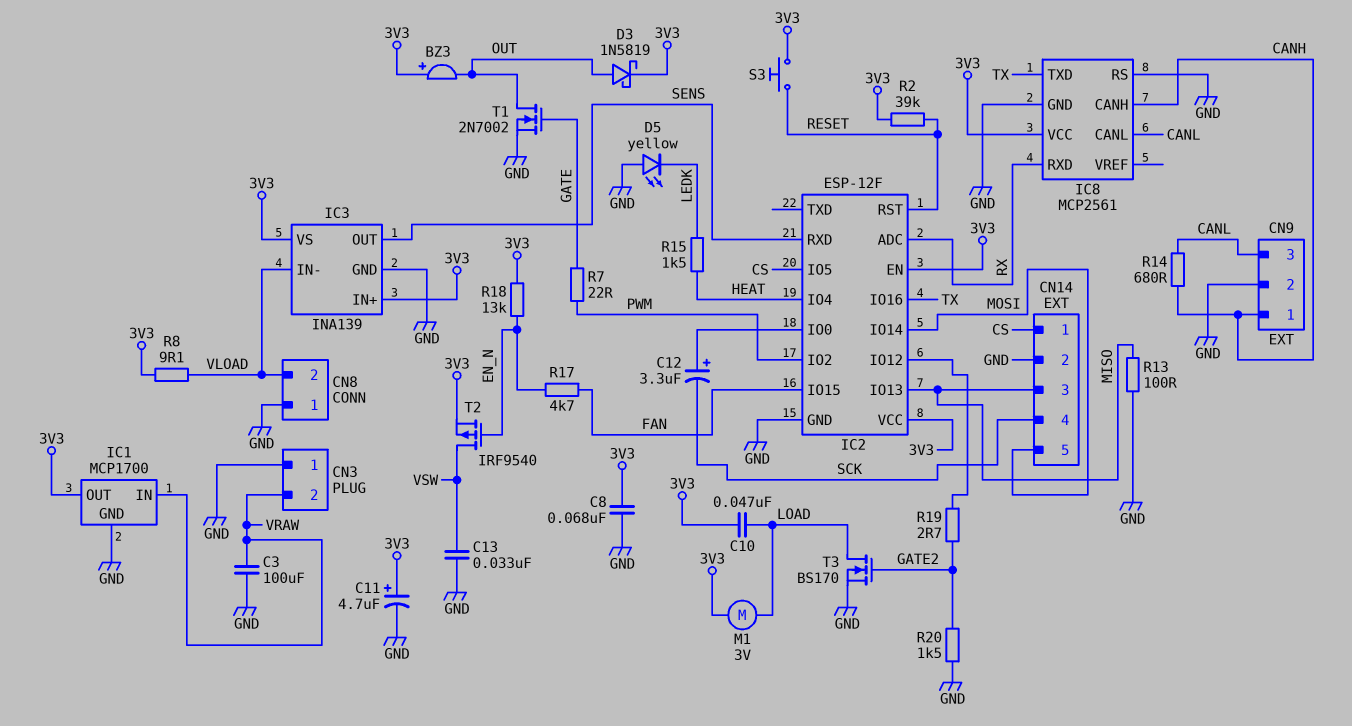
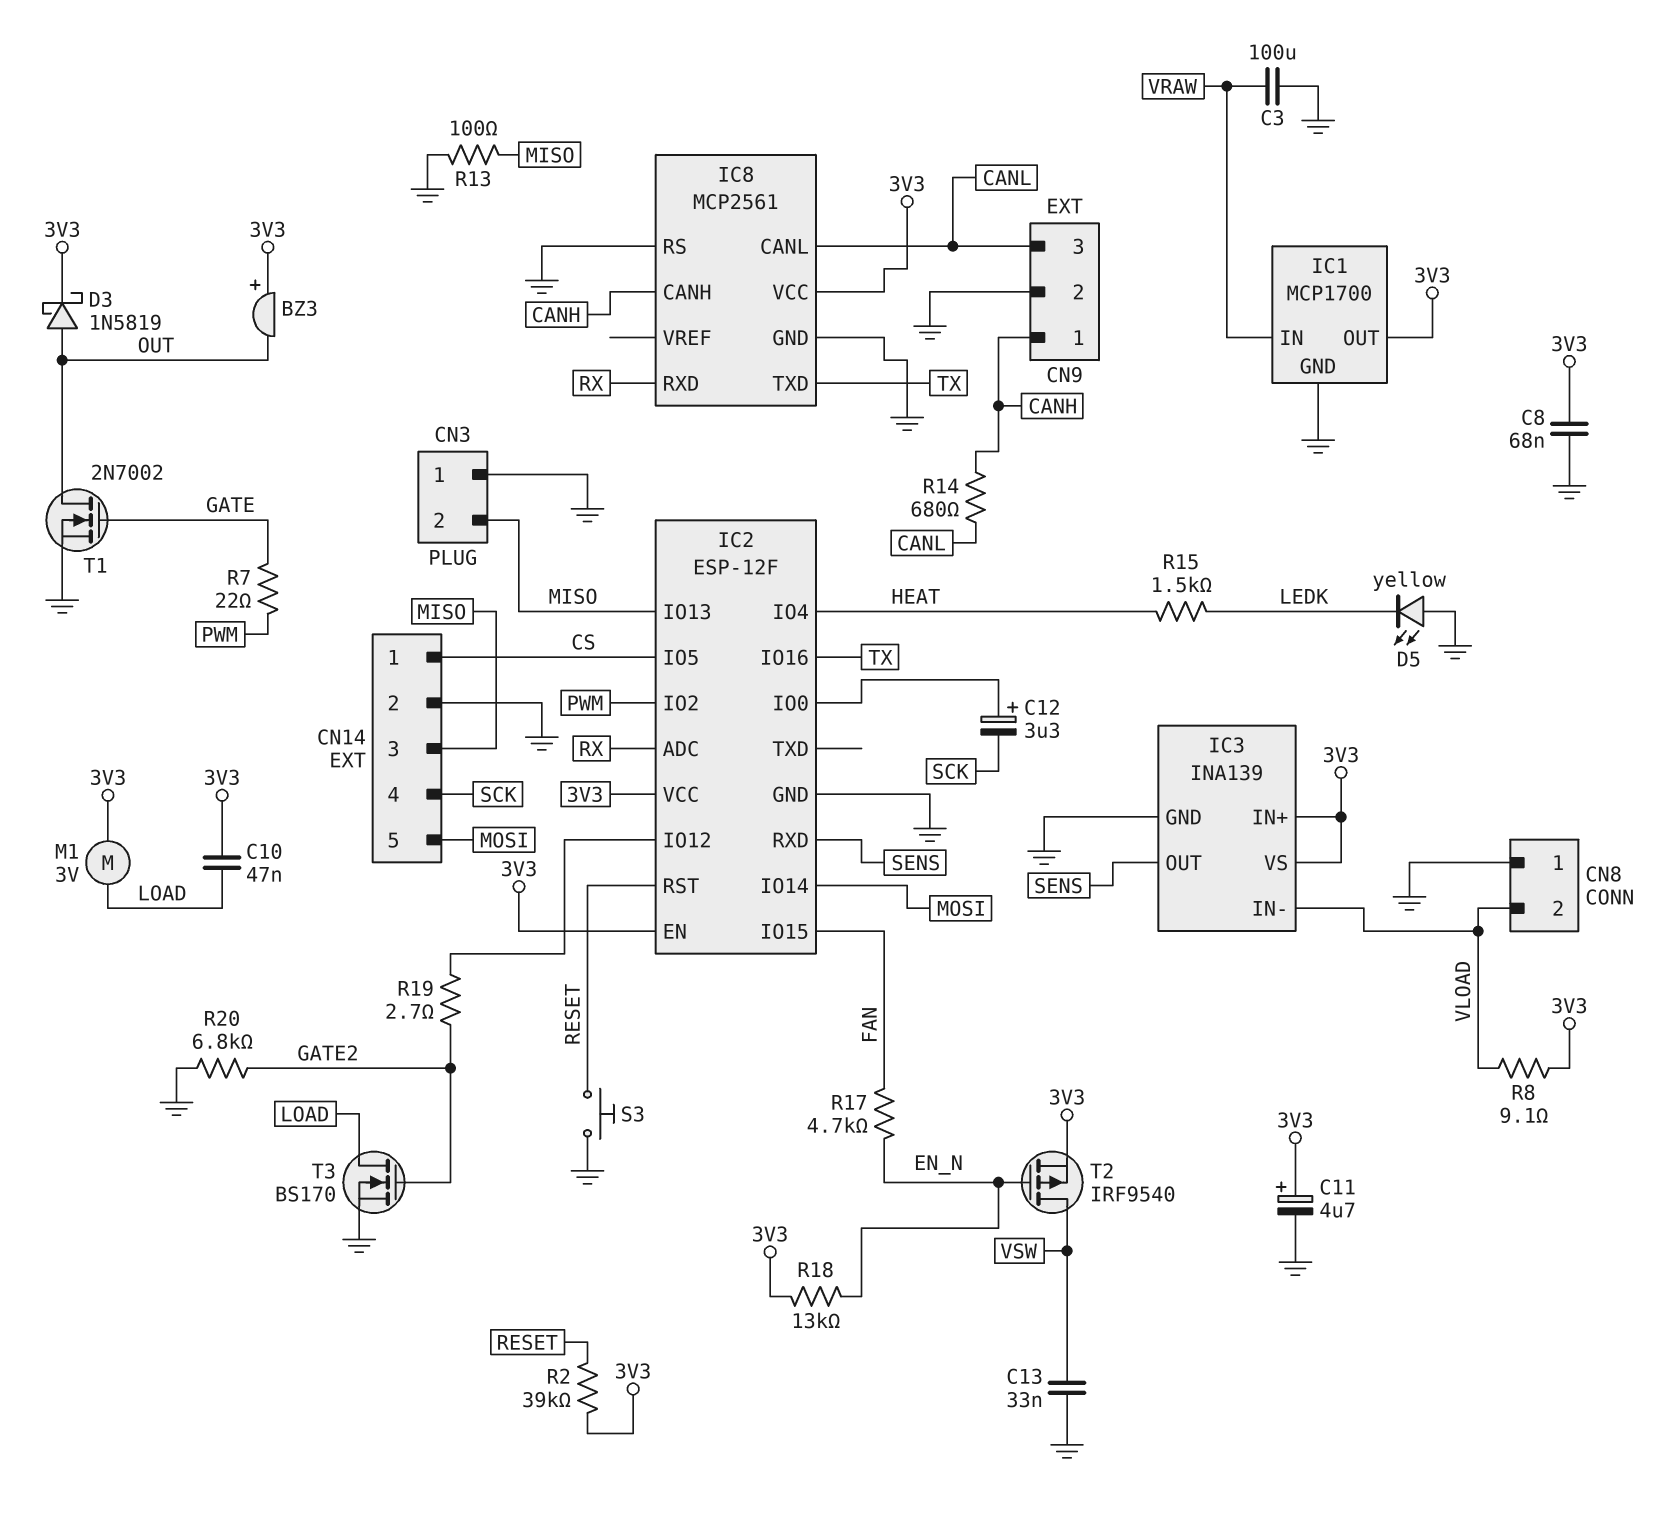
CN3 pin 2: VRAW -> MISO
R20: 1.5k (GATE2, GND) -> 6.8k (GATE2, GND)
S3: button (3V3, RESET) -> button (GND, RESET)

